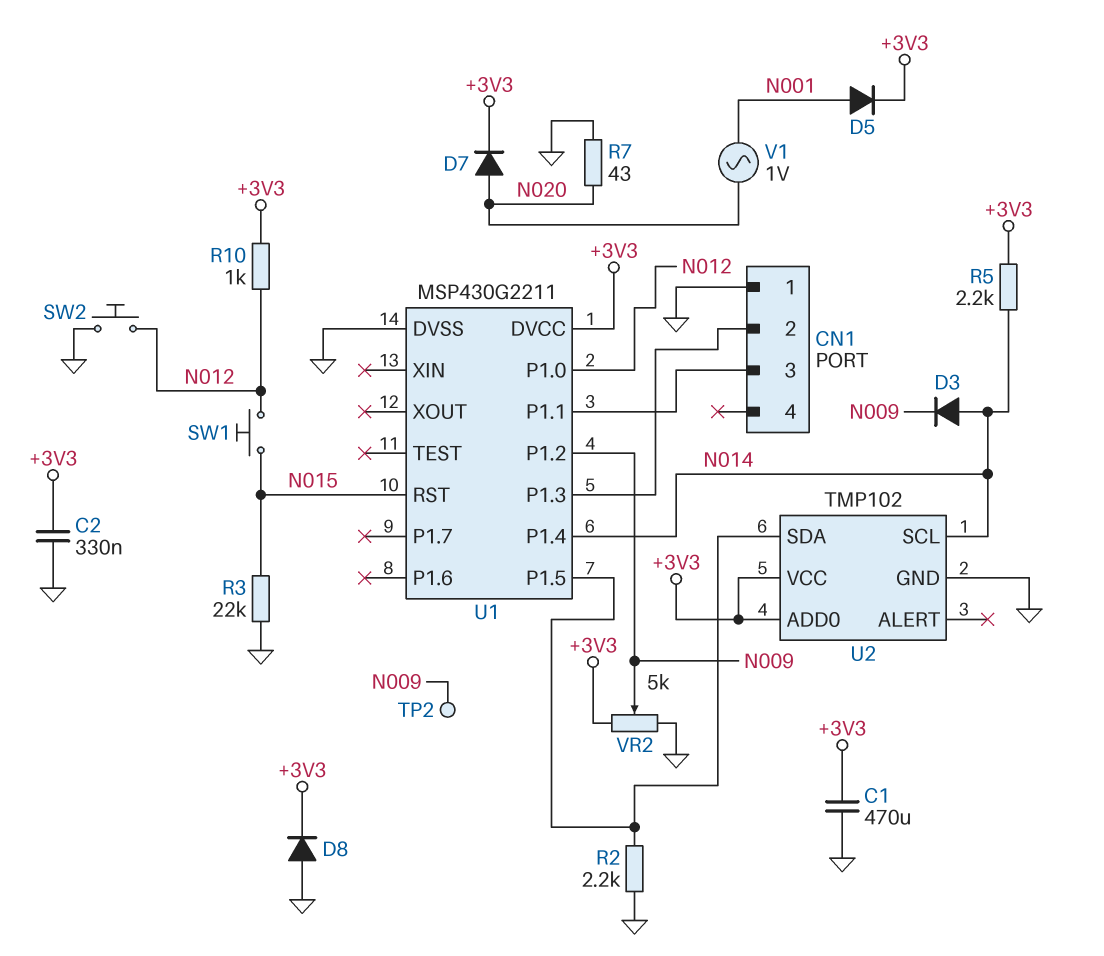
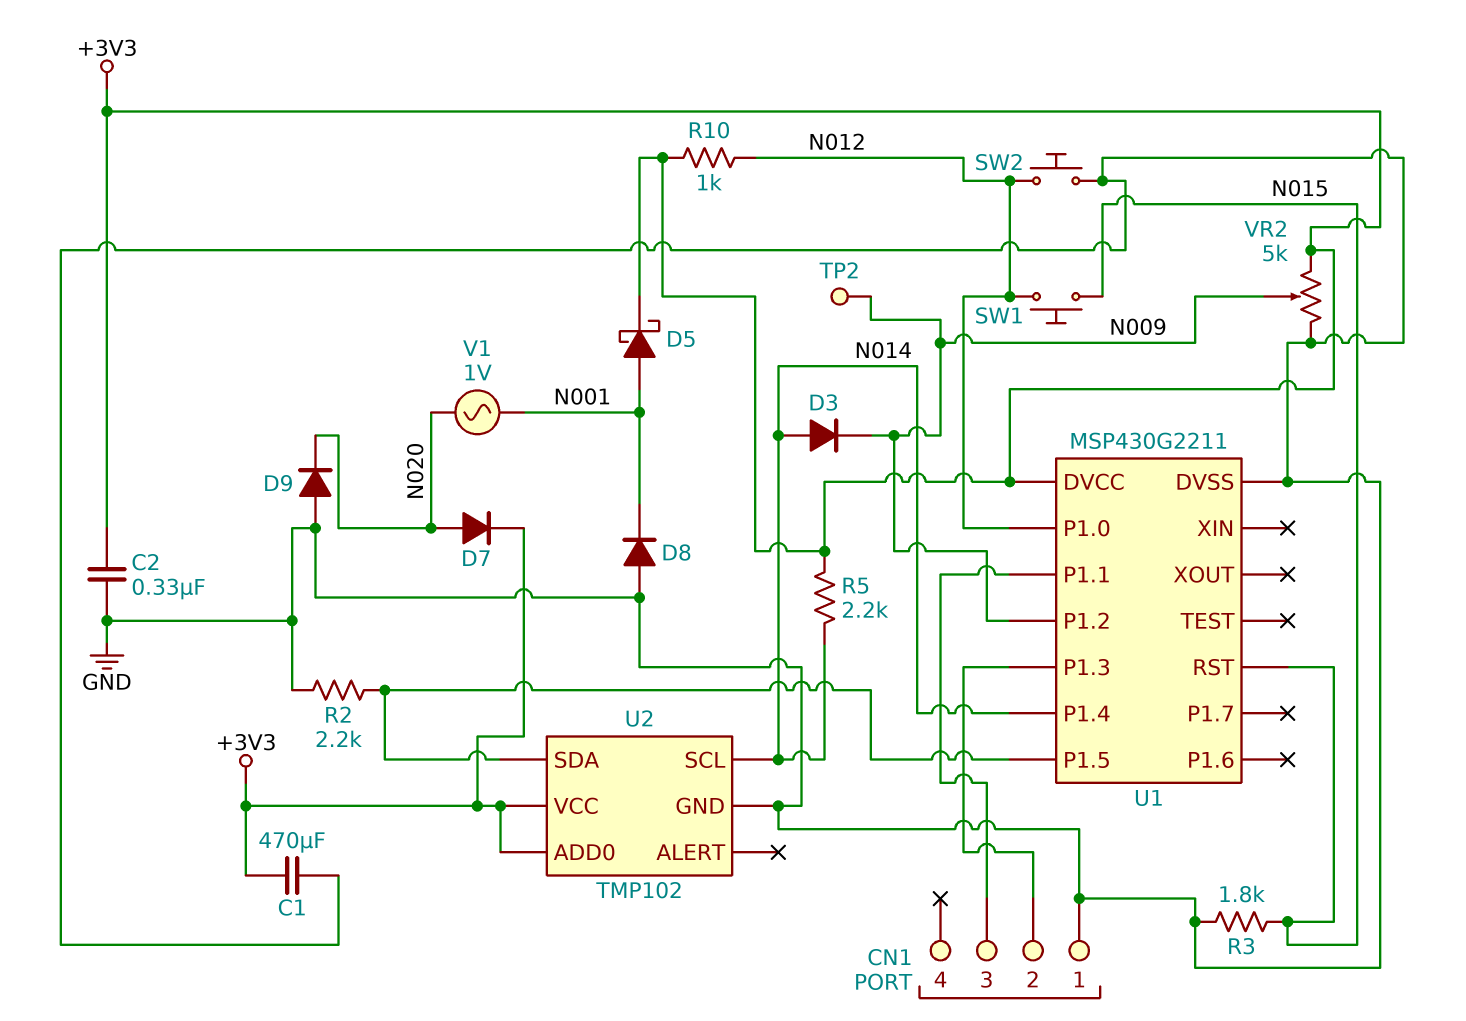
D5: diode (A N001, K +3V3) -> schottky (A N001, K +3V3)
D8: diode (A GND, K +3V3) -> diode (A GND, K N001)
D9: none -> diode (A GND, K N020)
R3: 22k (GND, N015) -> 1.8k (GND, N015)
R7: 43 (GND, N020) -> none

